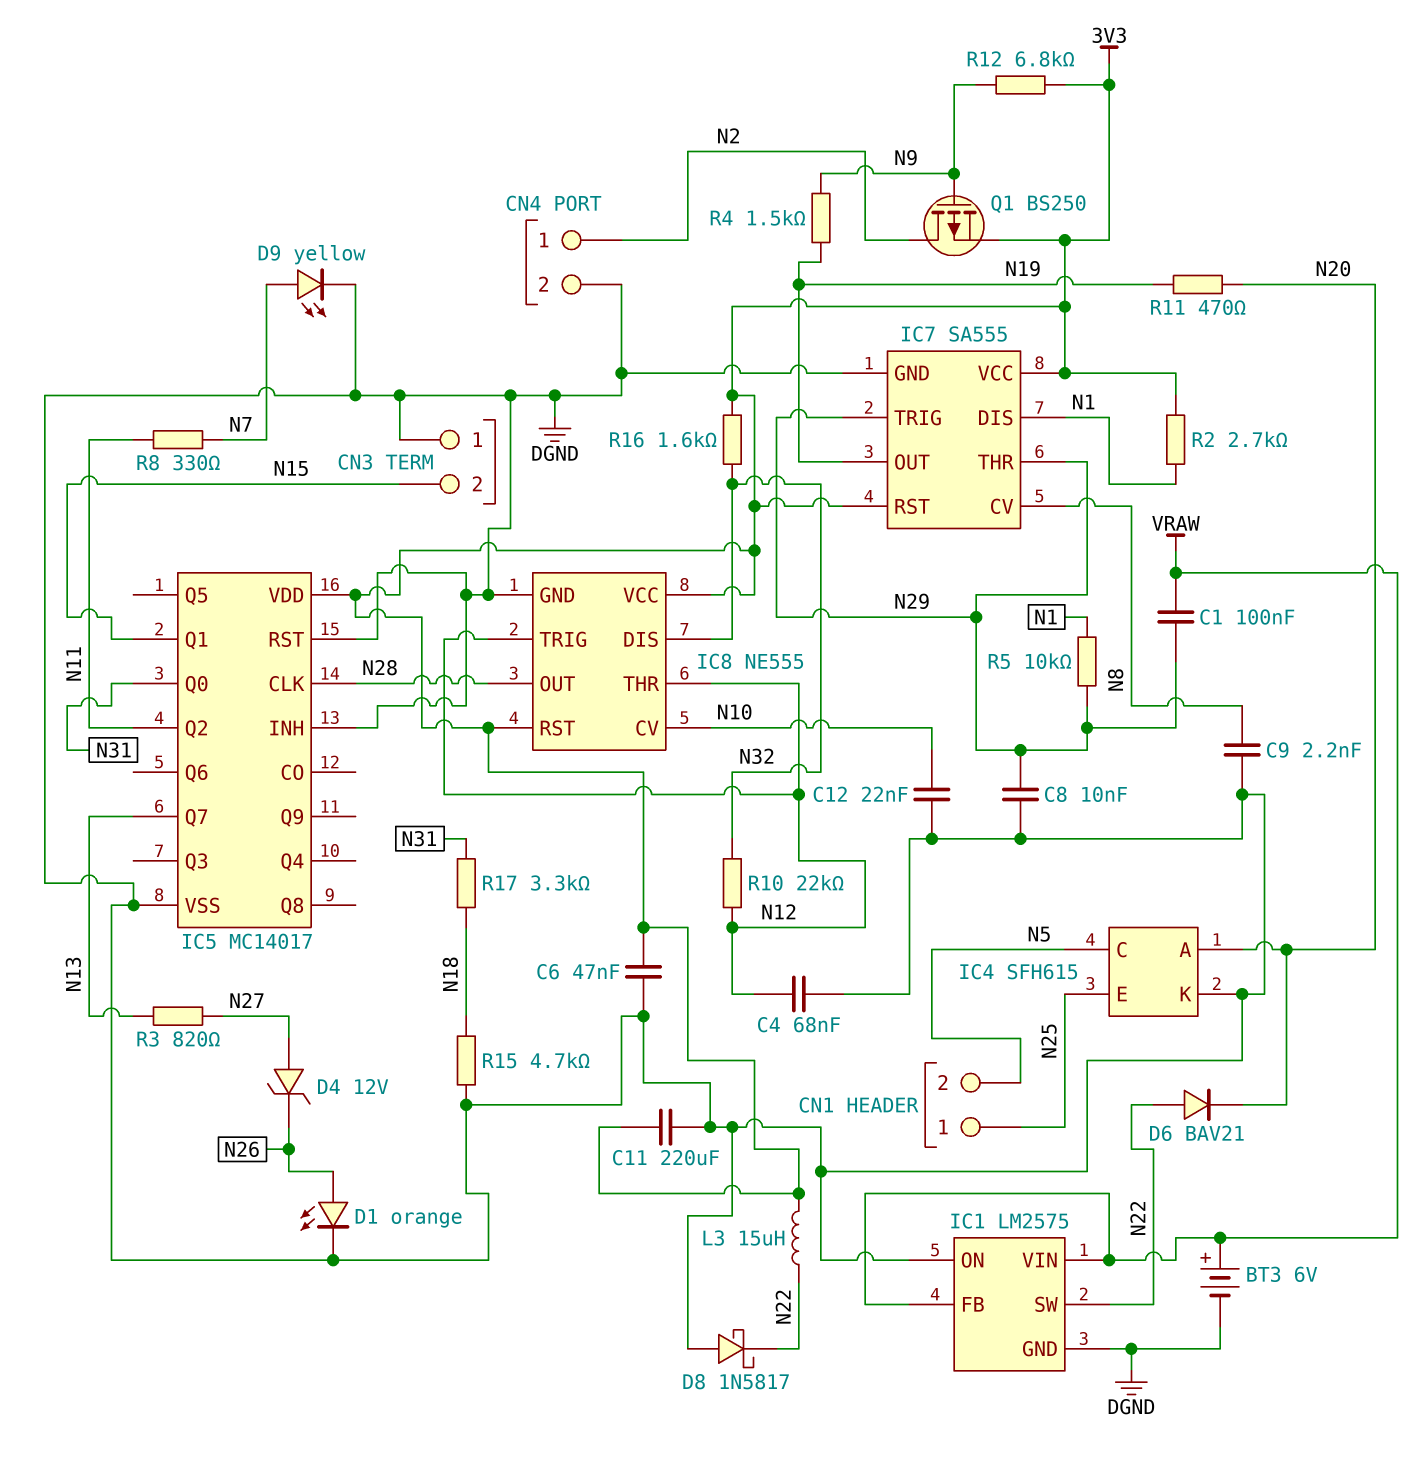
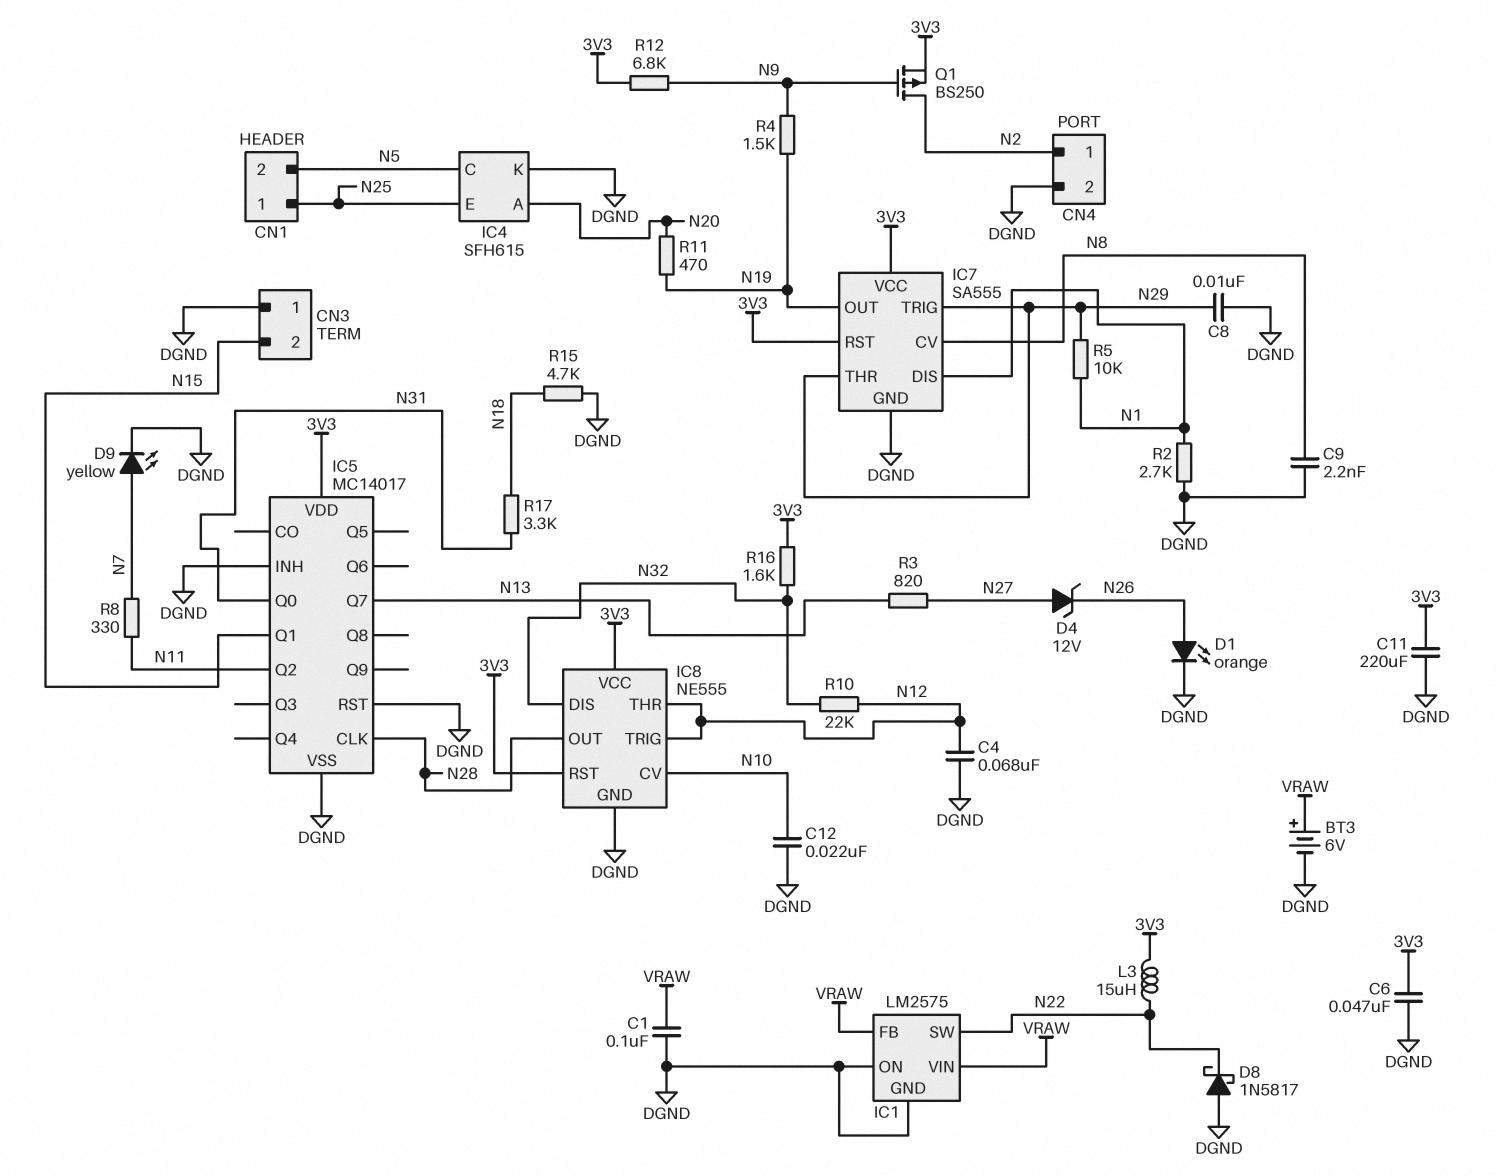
C1: 100nF (N29, VRAW) -> 100nF (DGND, VRAW)
D6: diode BAV21 (A N22, K N20) -> none
R2: 2.7k (3V3, N1) -> 2.7k (DGND, N1)

